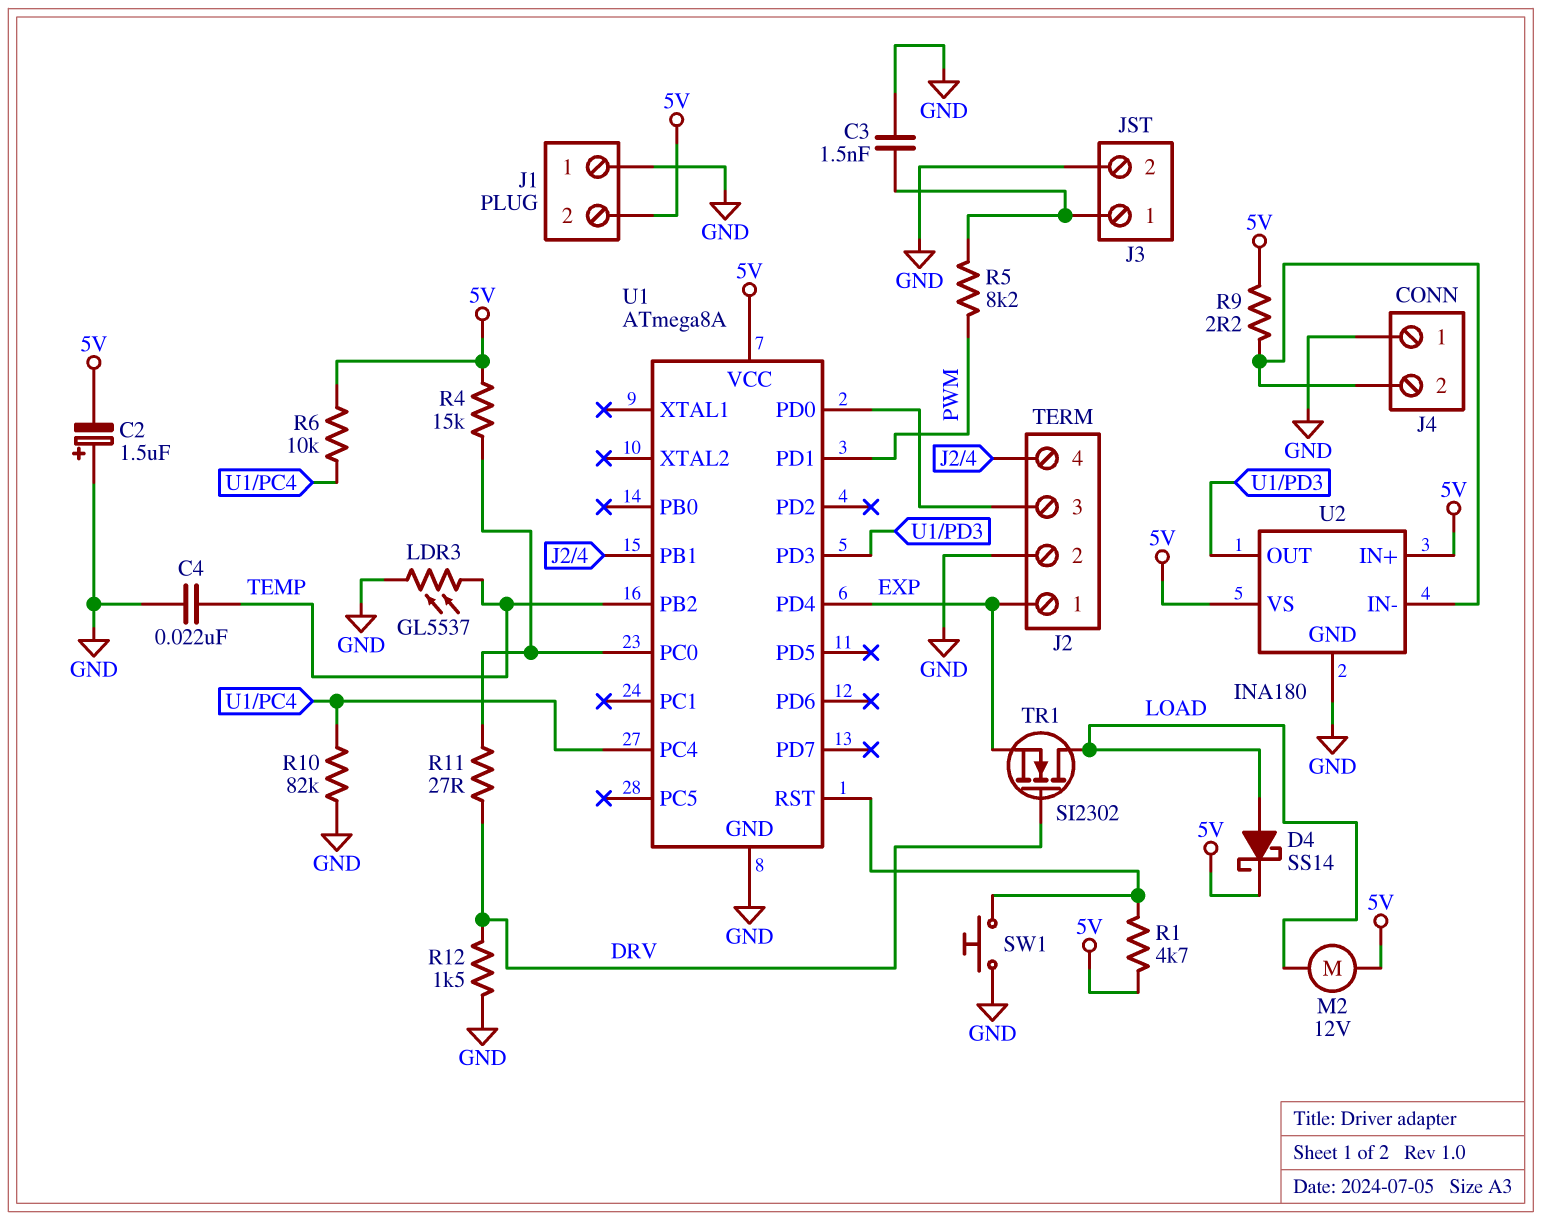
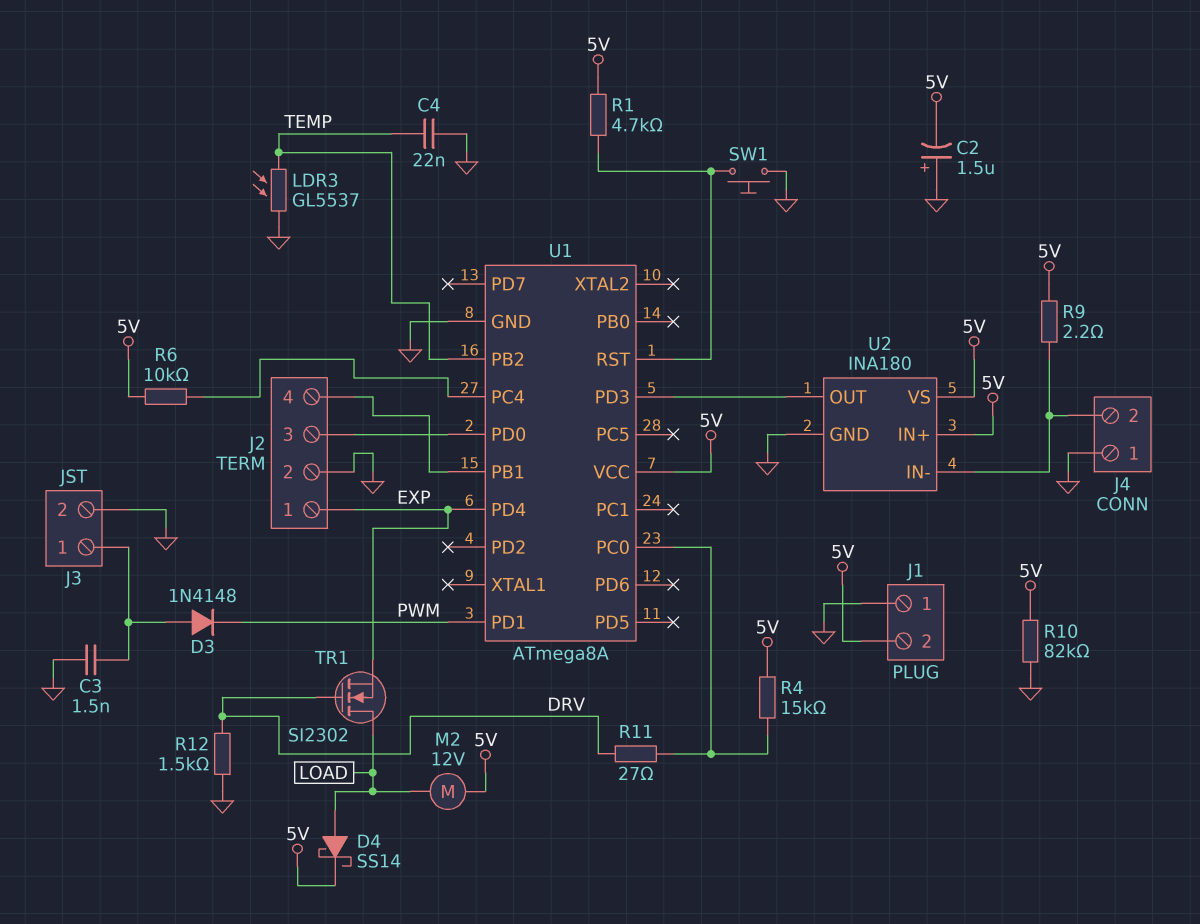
D3: none -> diode 1N4148 (A J3/1, K PWM)
R5: 8.2k (J3/1, PWM) -> none
R10: 82k (GND, U1/PC4) -> 82k (5V, GND)

